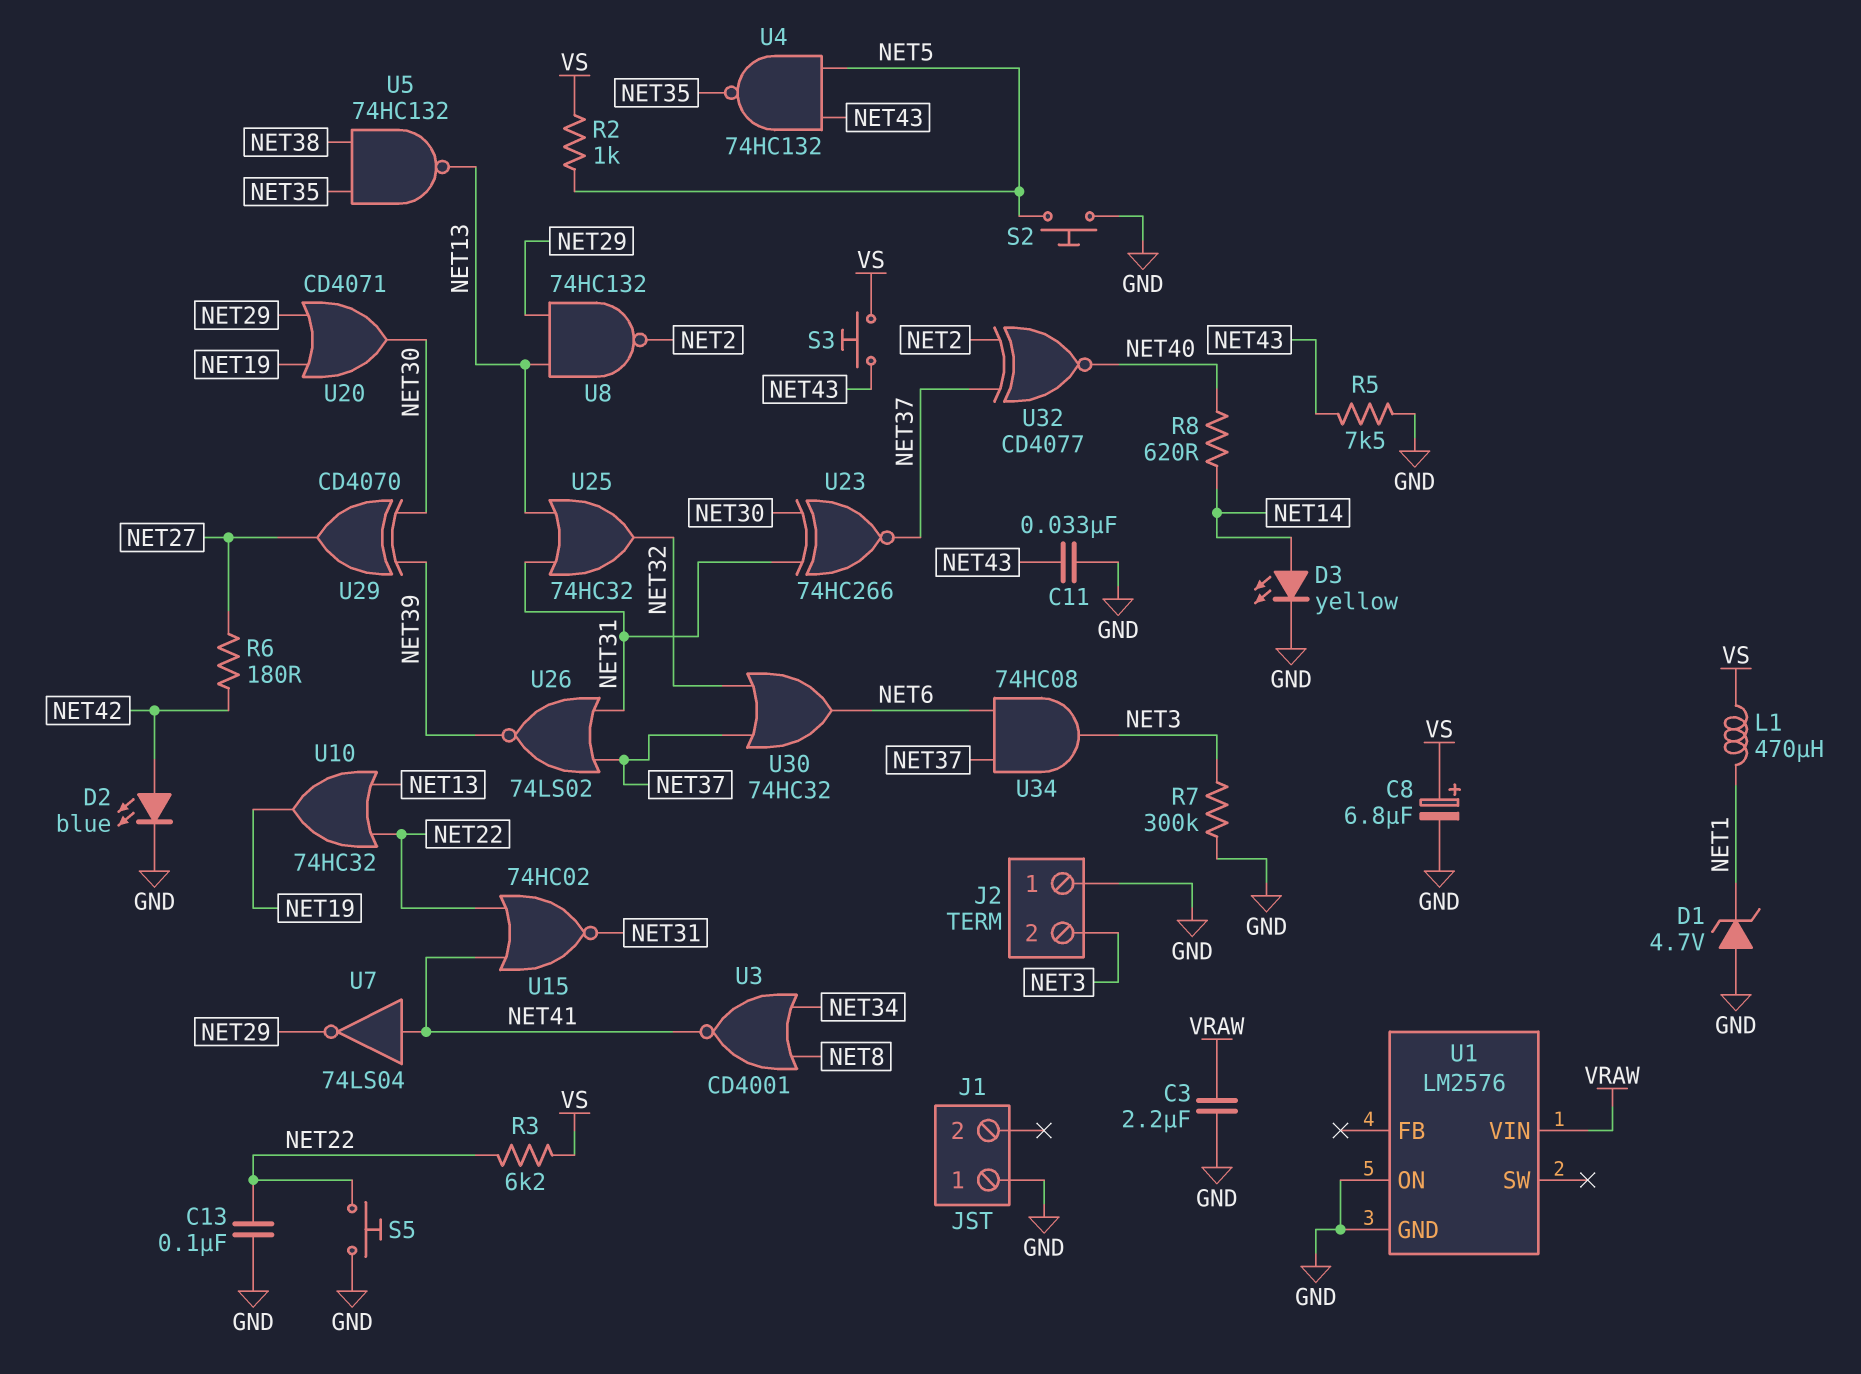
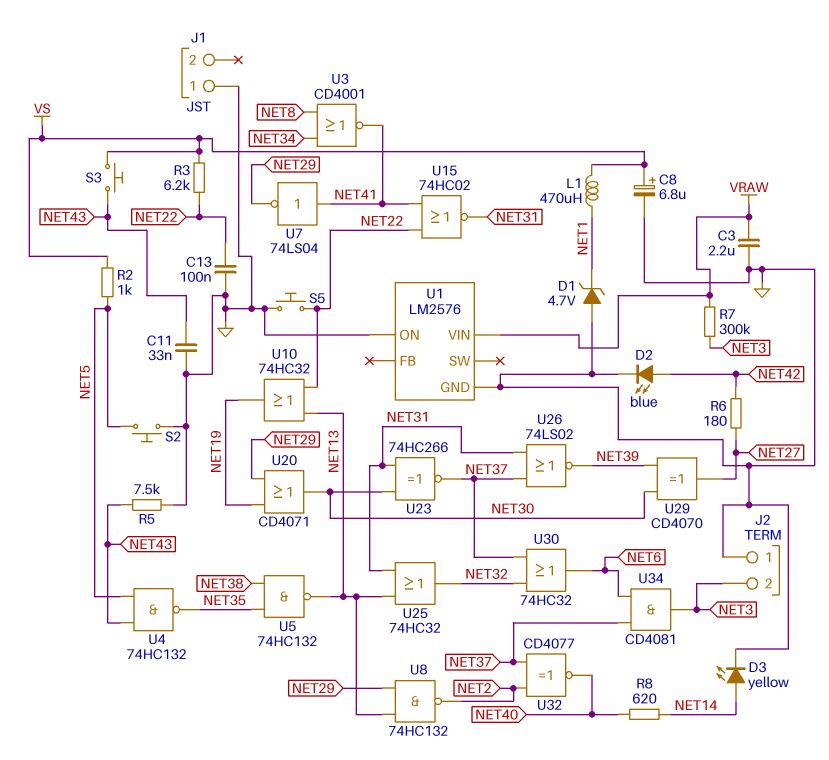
R7: 300k (GND, NET3) -> 300k (NET3, VRAW)
U34: AND 74HC08 (in NET6, in NET37, out NET3) -> AND CD4081 (in NET6, in NET37, out NET3)

